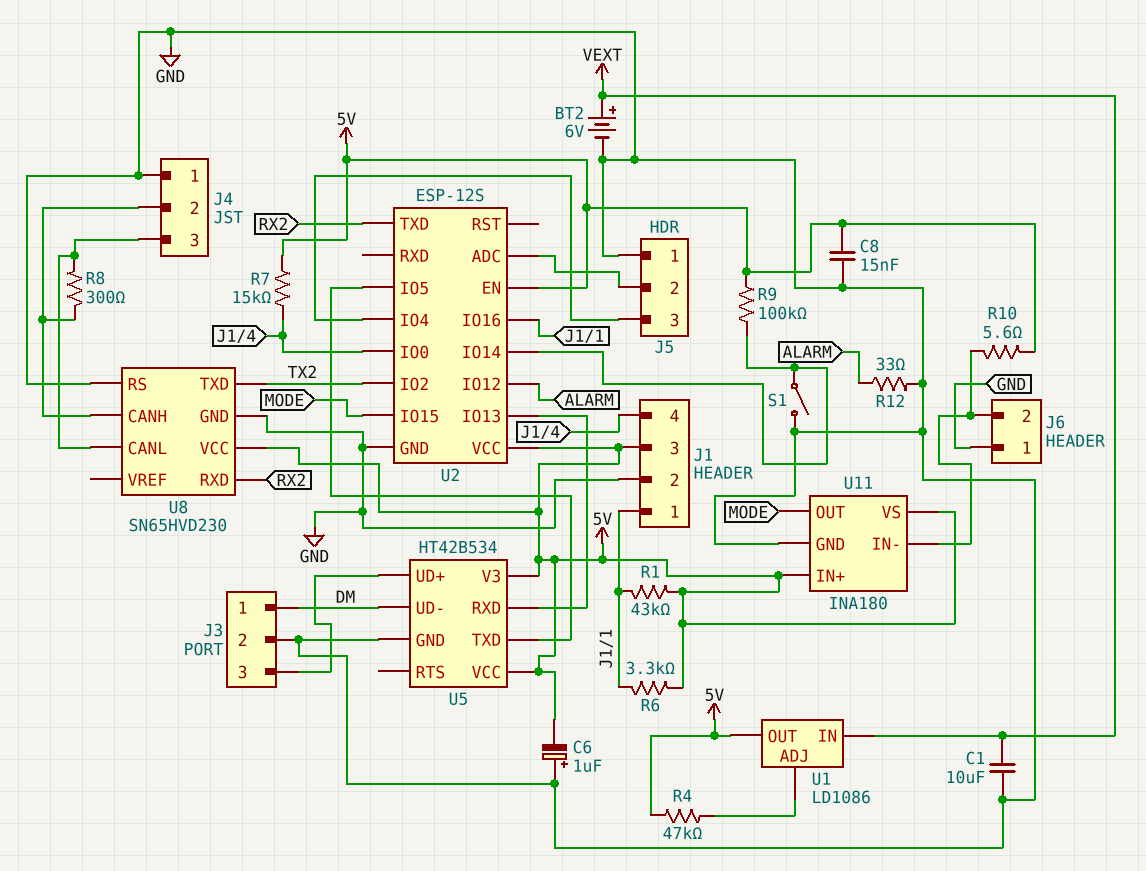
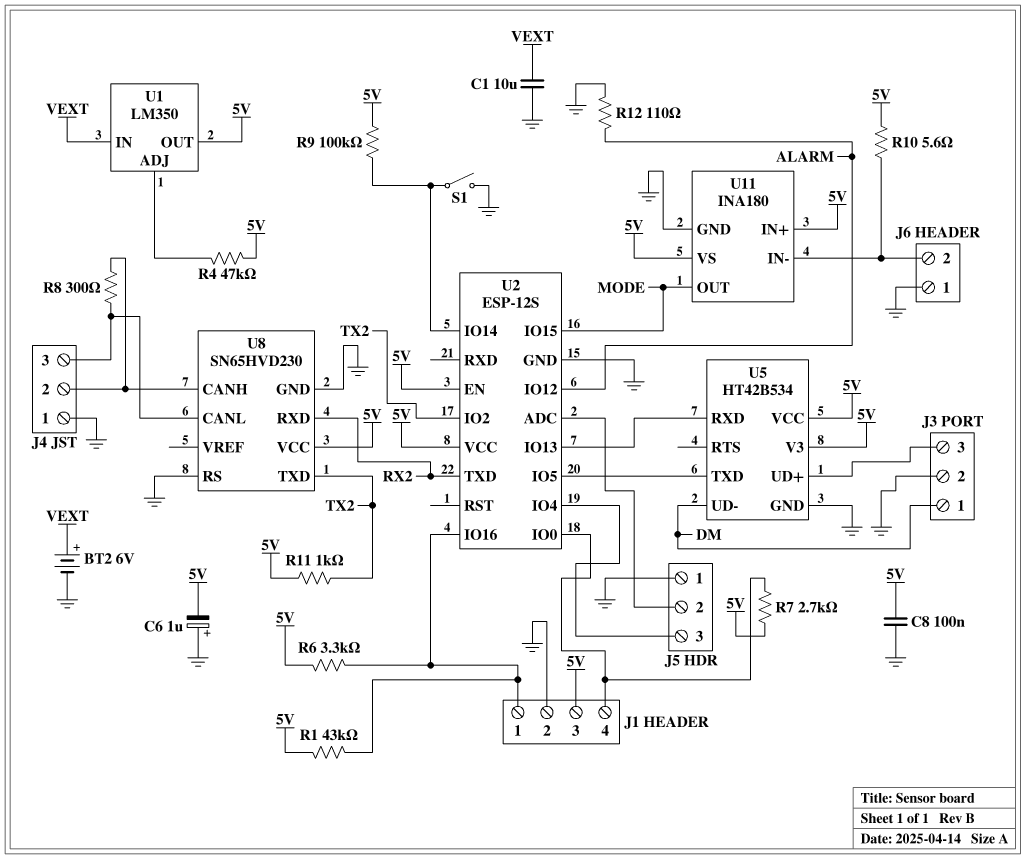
C8: 15nF (5V, GND) -> 100nF (5V, GND)
R7: 15k (5V, J1/4) -> 2.7k (5V, J1/4)
R11: none -> 1k (5V, TX2)
R12: 33 (ALARM, GND) -> 110 (ALARM, GND)
U1: LD1086 -> LM350

